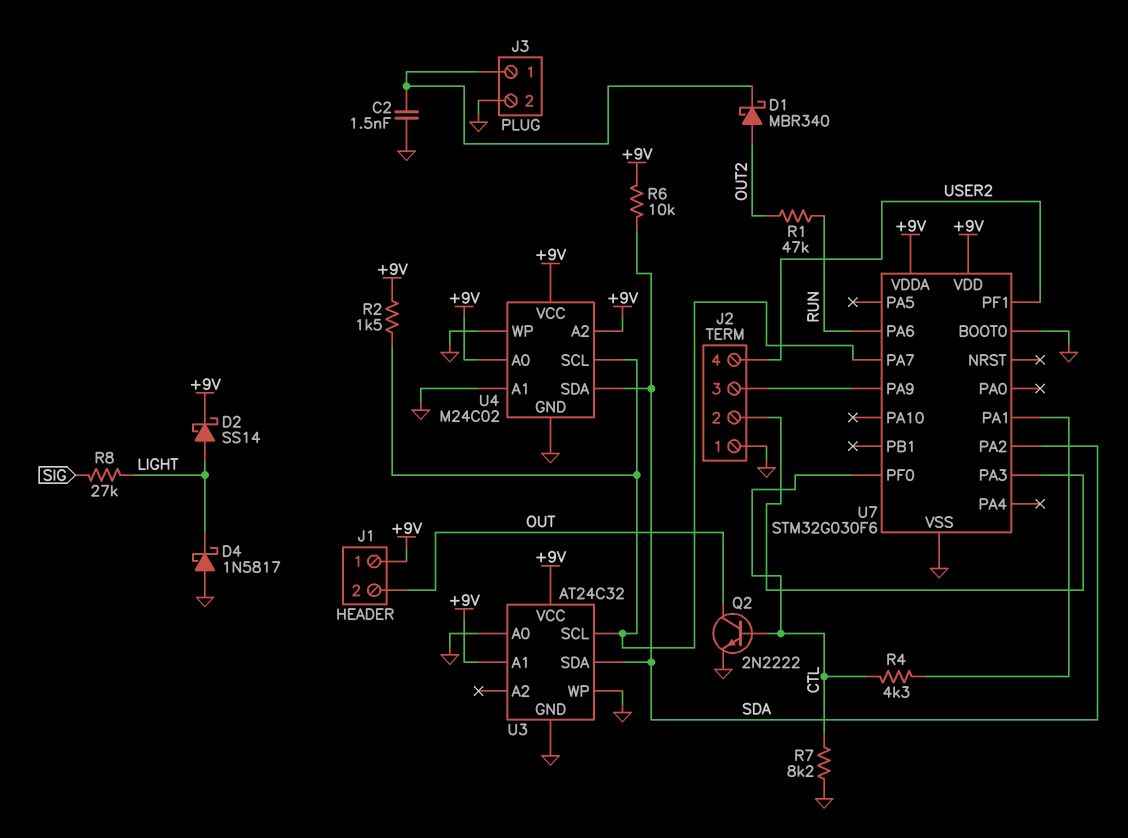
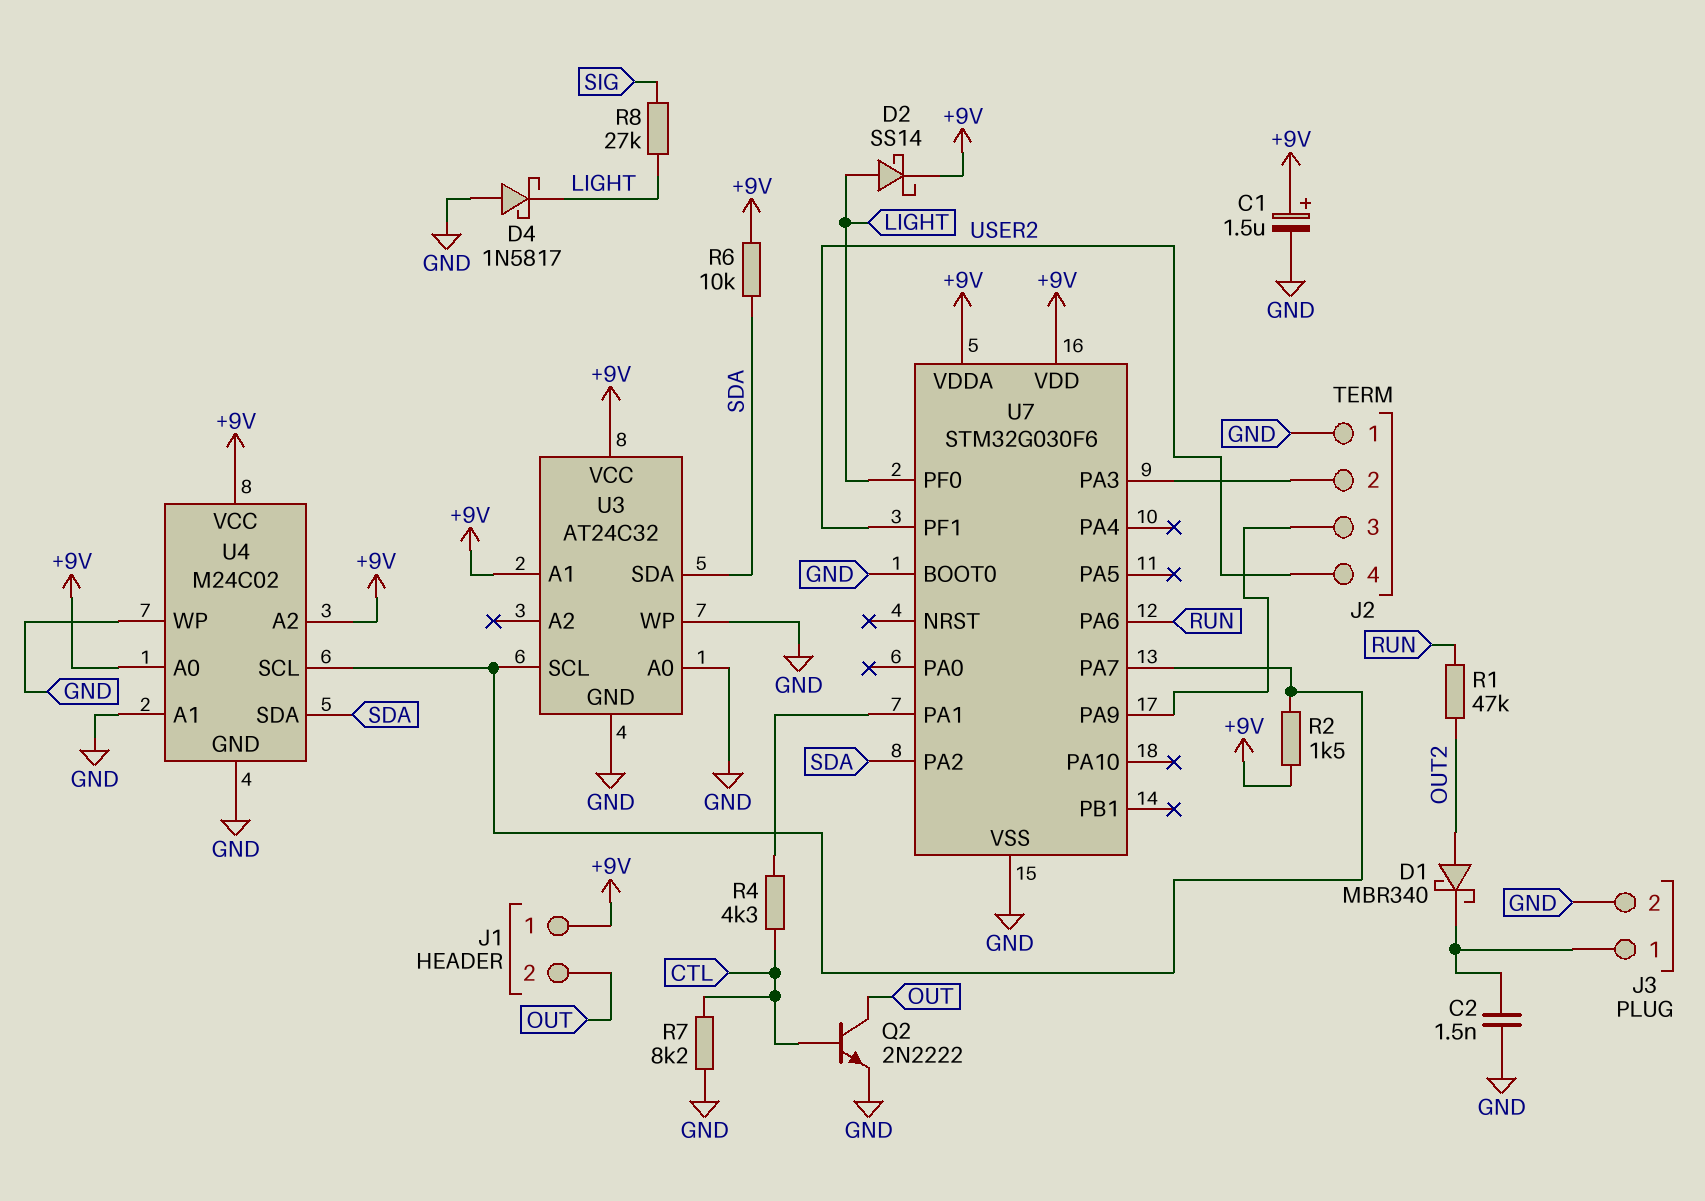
C1: none -> 1.5uF (plus +9V, minus GND)
U7 pin PF0: CTL -> LIGHT

